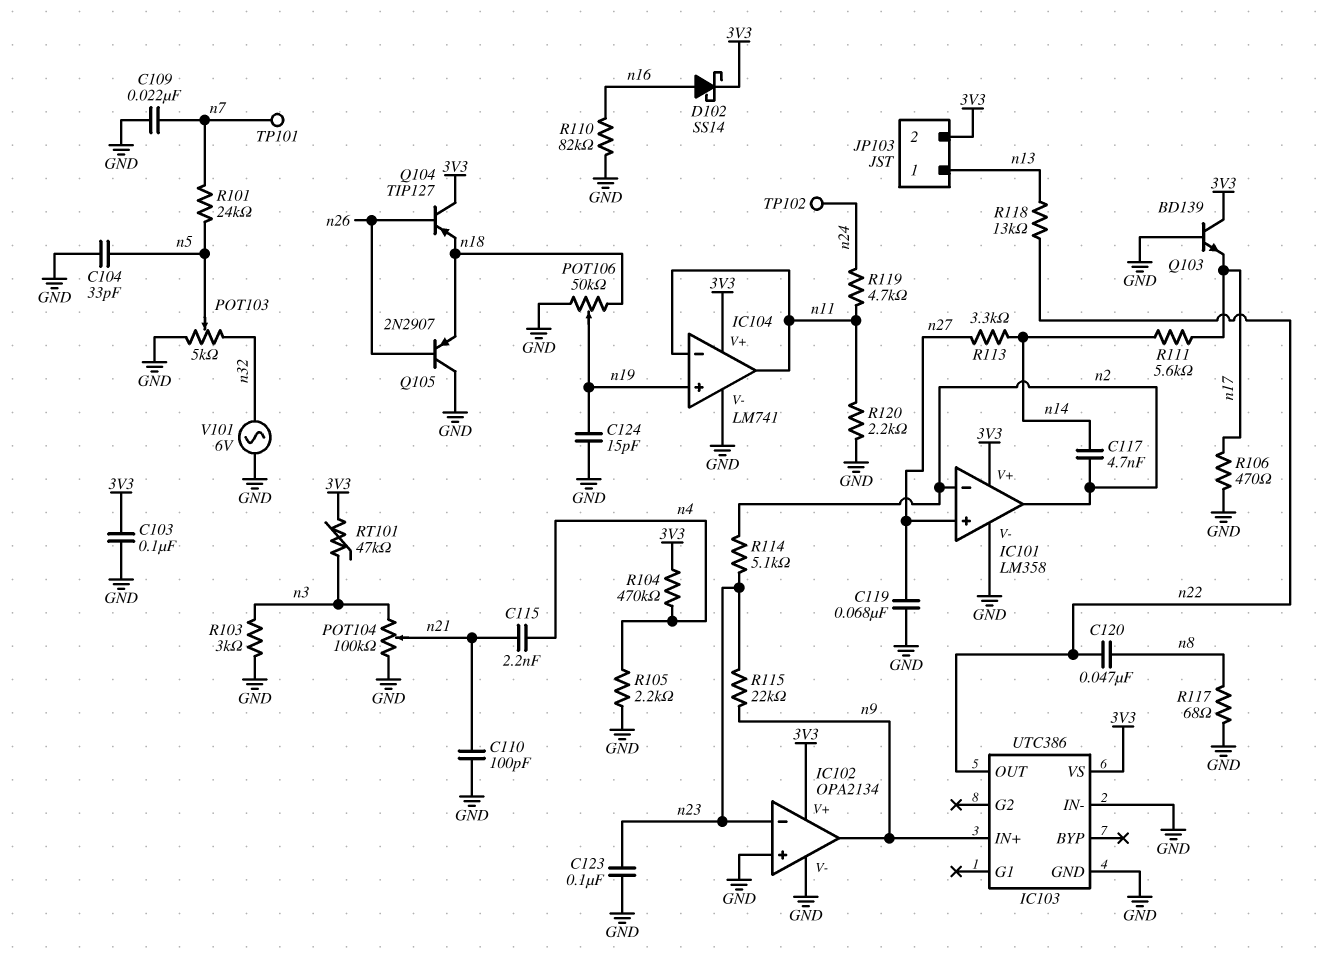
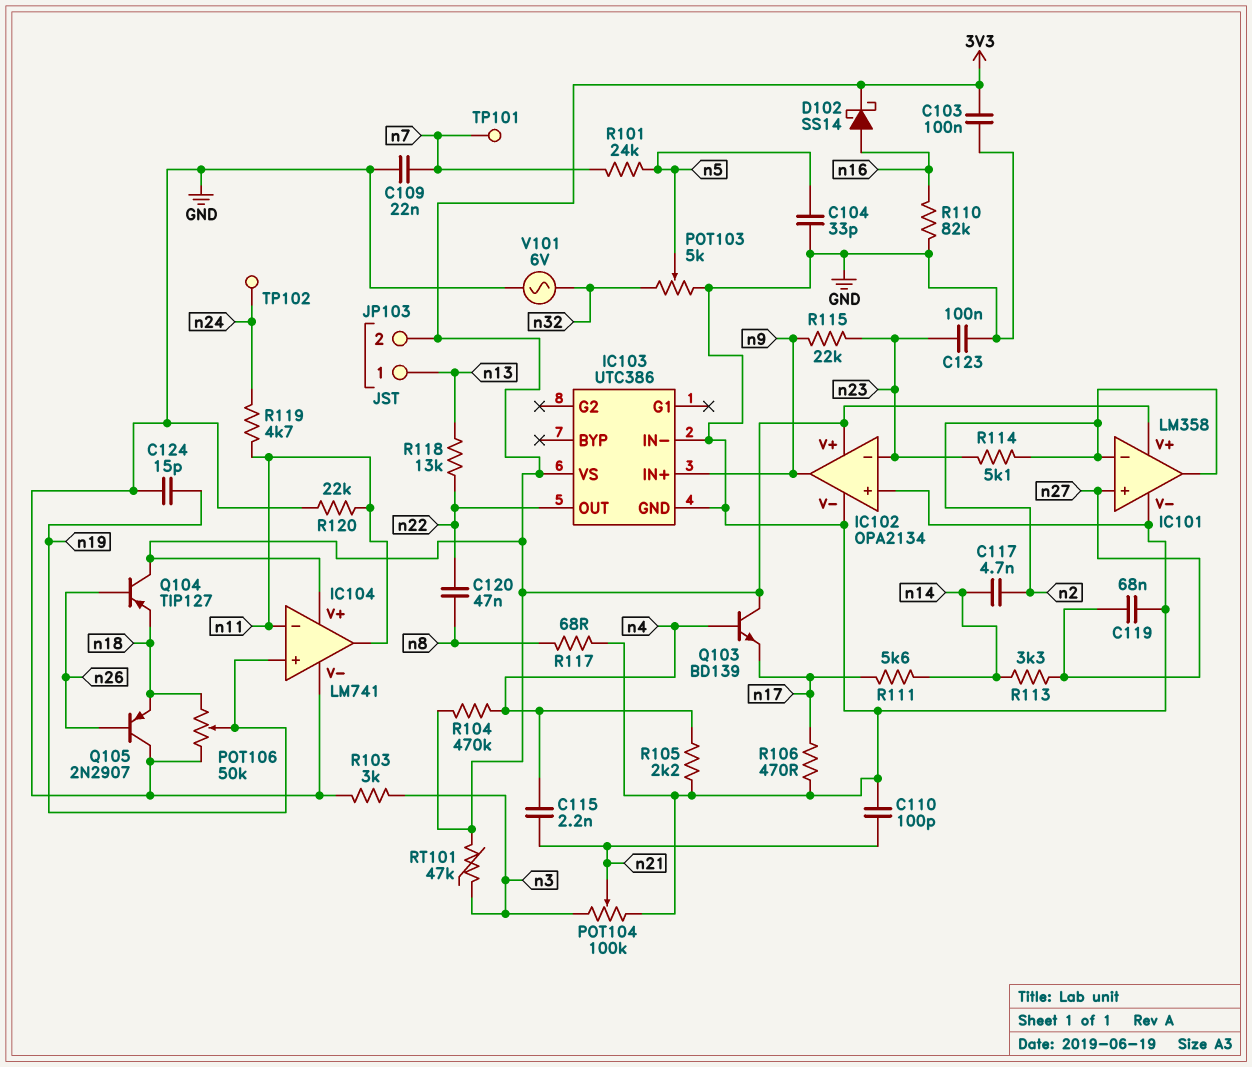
Q103: NPN BD139 (B GND, C 3V3, E n17) -> NPN BD139 (B n4, C 3V3, E n17)
R120: 2.2k (GND, n11) -> 22k (GND, n11)

